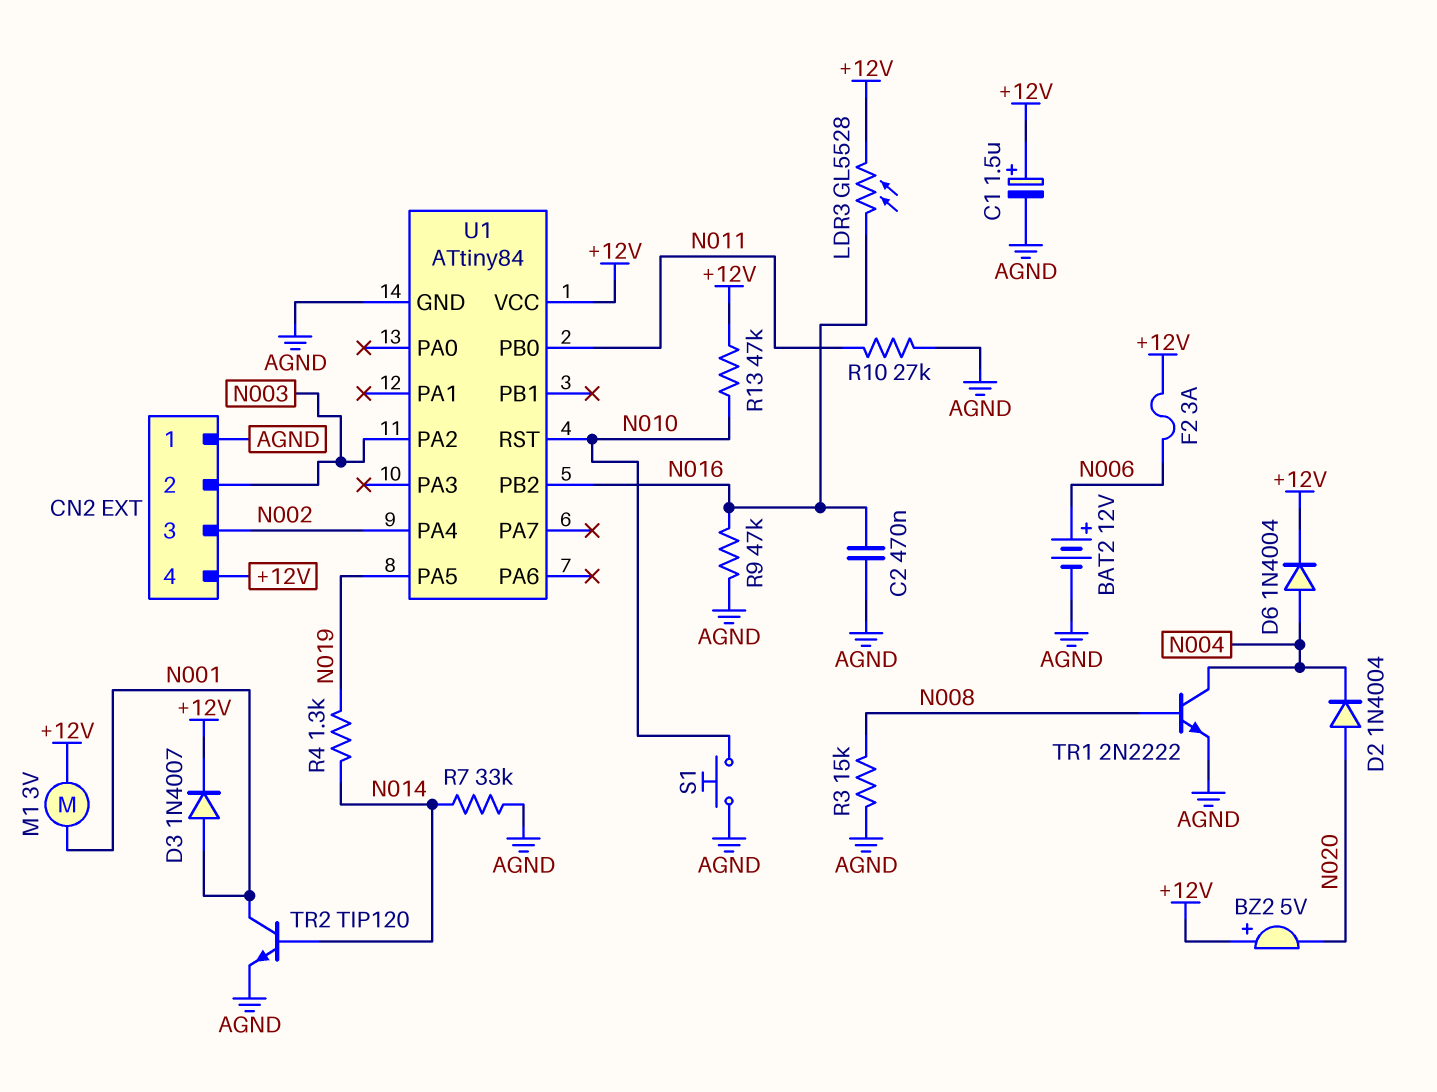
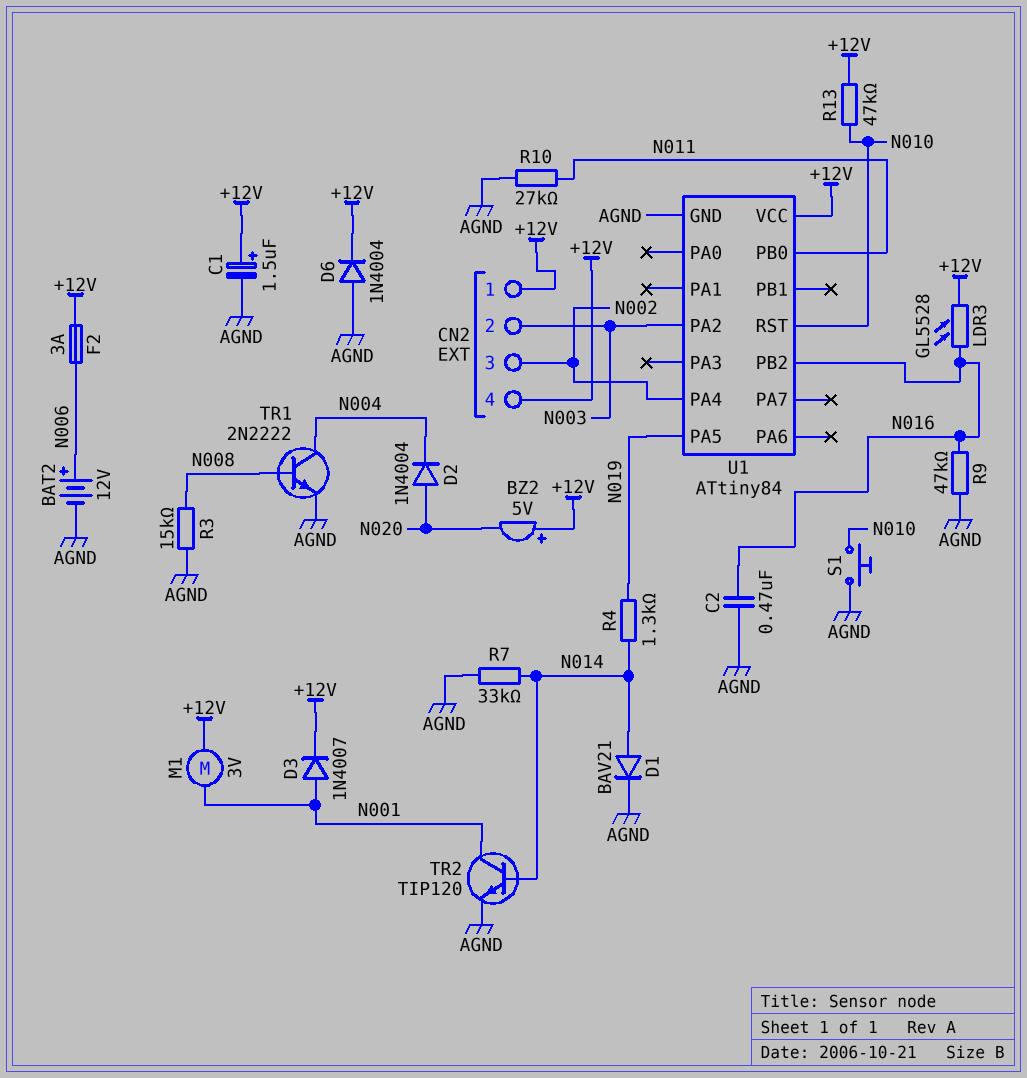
CN2 pin 1: AGND -> +12V
D1: none -> diode BAV21 (A N014, K AGND)
D6: diode 1N4004 (A N004, K +12V) -> diode 1N4004 (A AGND, K +12V)

